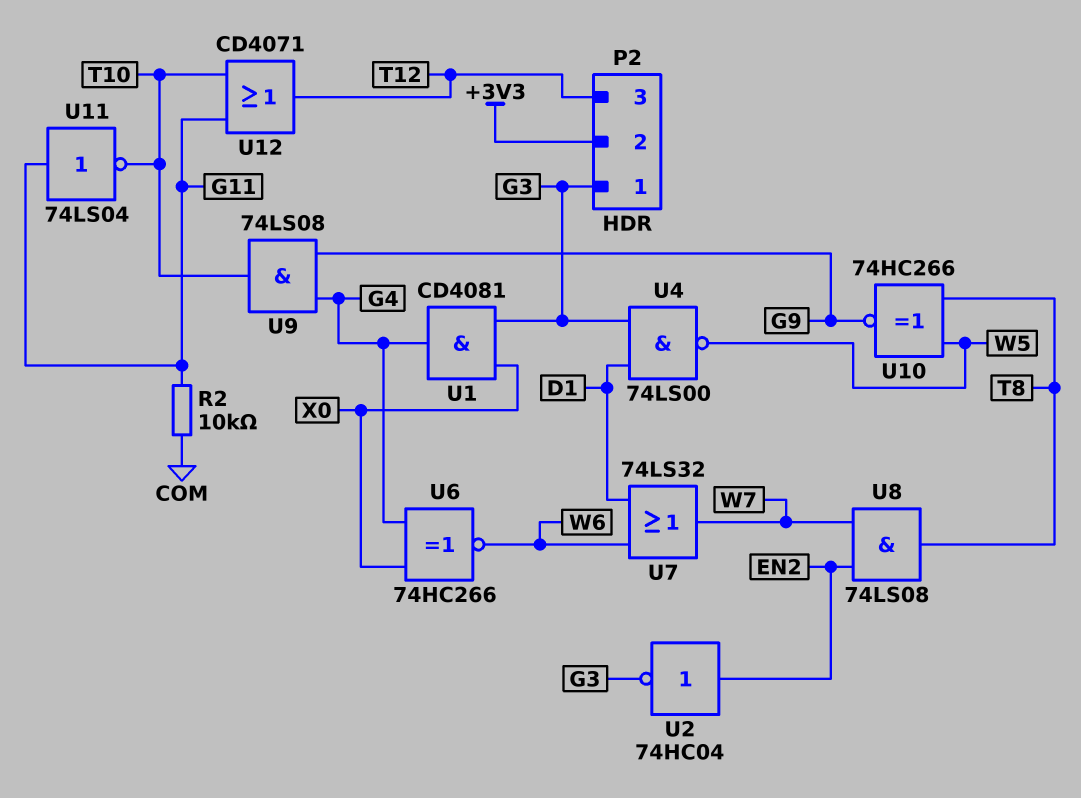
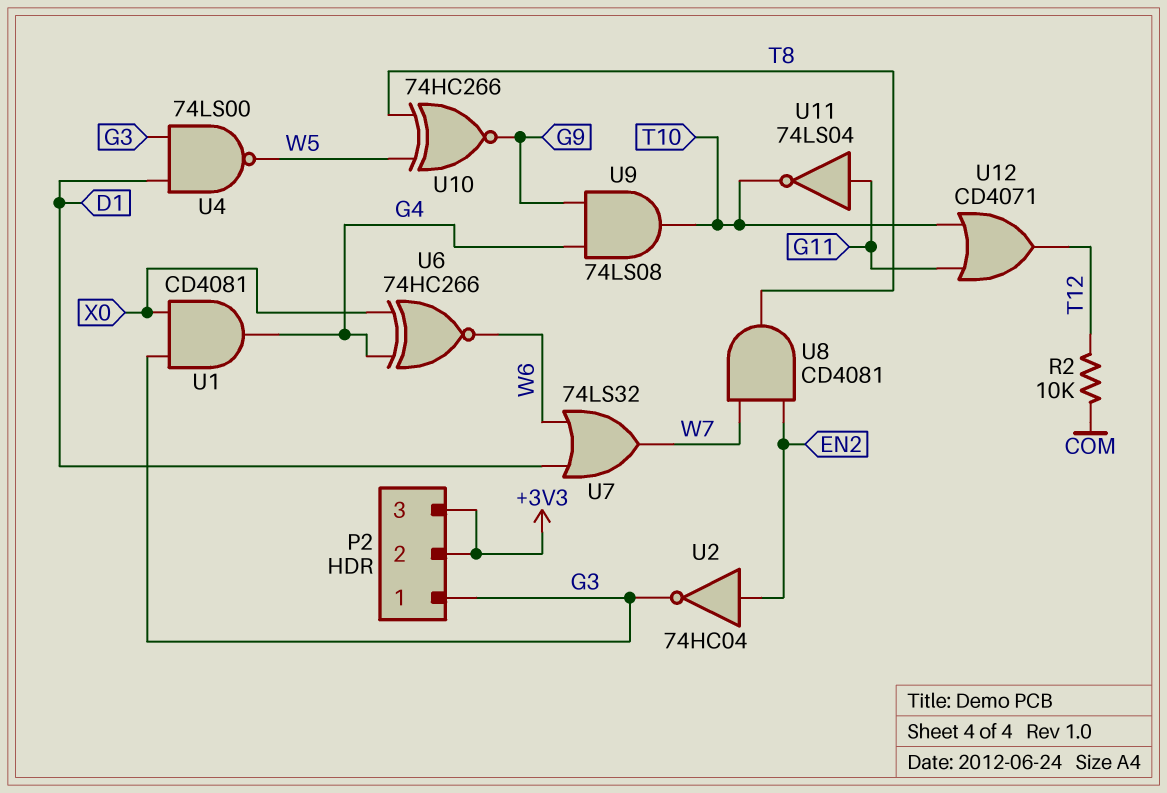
P2 pin 3: T12 -> +3V3
R2: 10k (COM, G11) -> 10k (COM, T12)
U8: AND 74LS08 (in EN2, in W7, out T8) -> AND CD4081 (in EN2, in W7, out T8)

